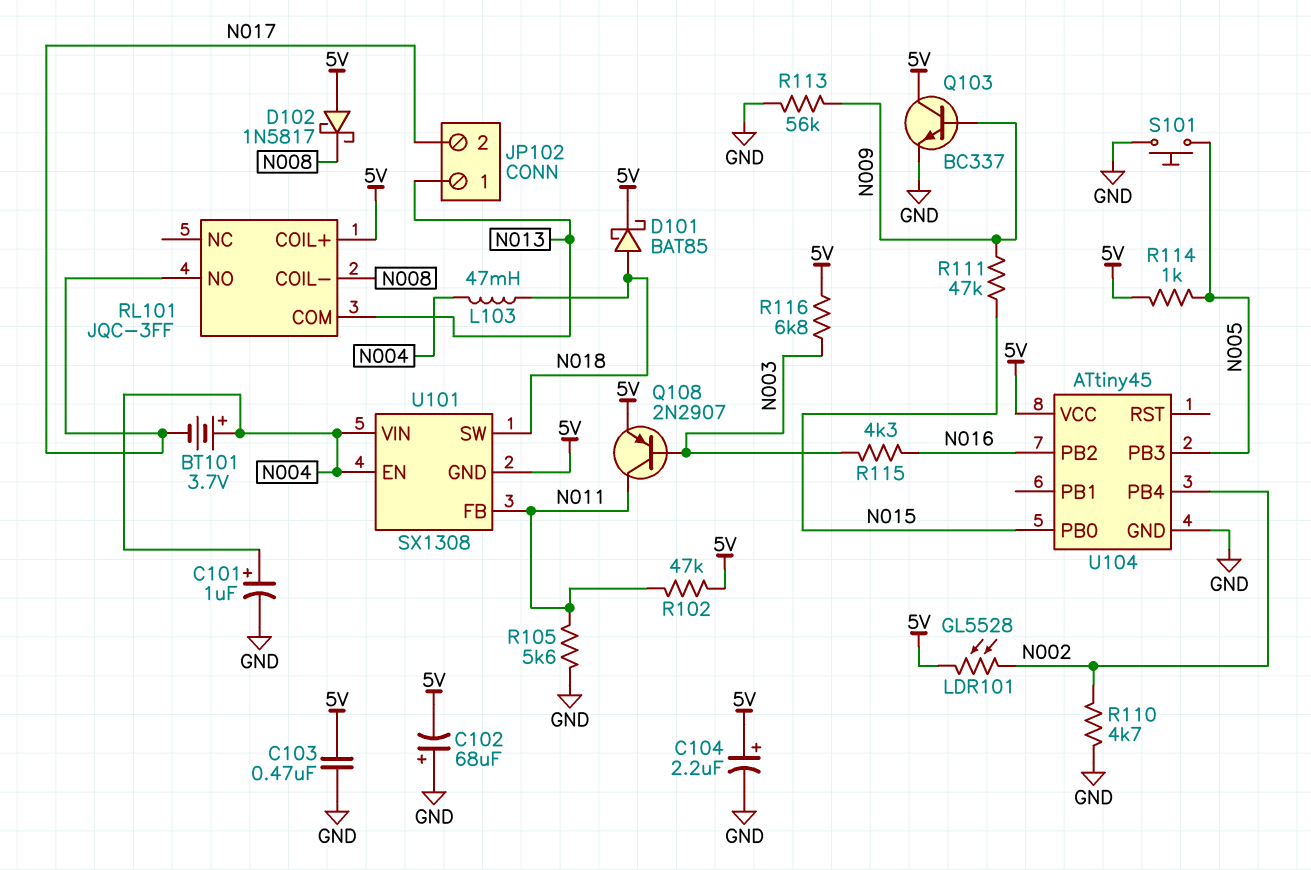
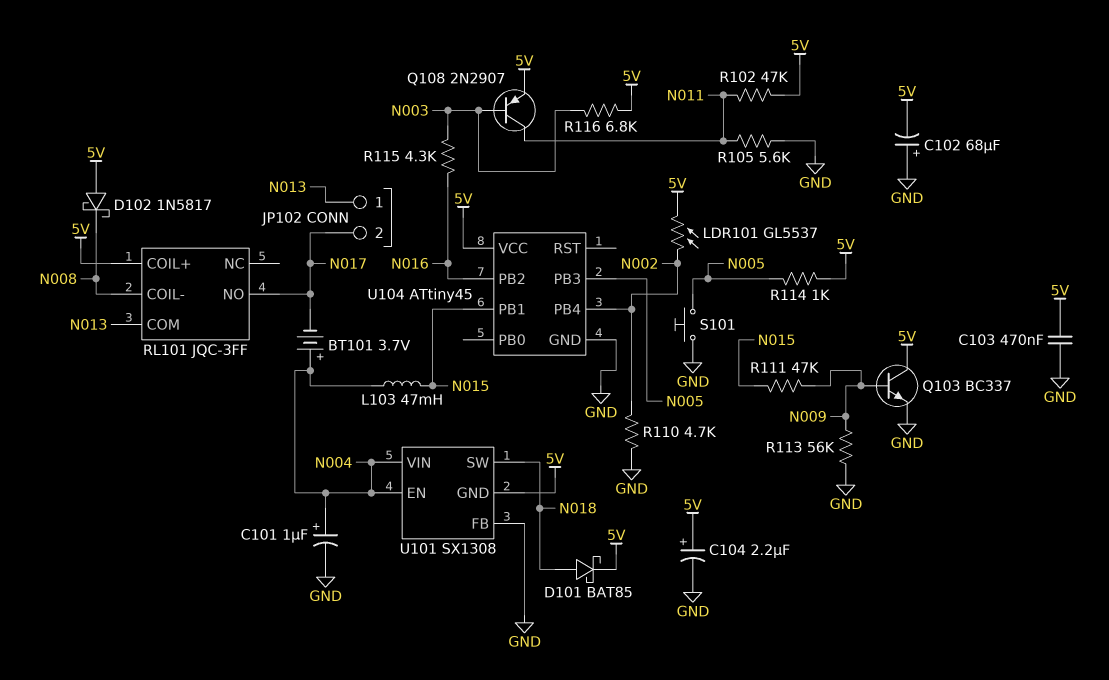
L103: 47mH (N004, N018) -> 47mH (N004, N015)
LDR101: GL5528 (5V, N002) -> GL5537 (5V, N002)
U101 pin FB: N011 -> GND
U104 pin PB0: N015 -> none
U104 pin PB1: none -> N015

